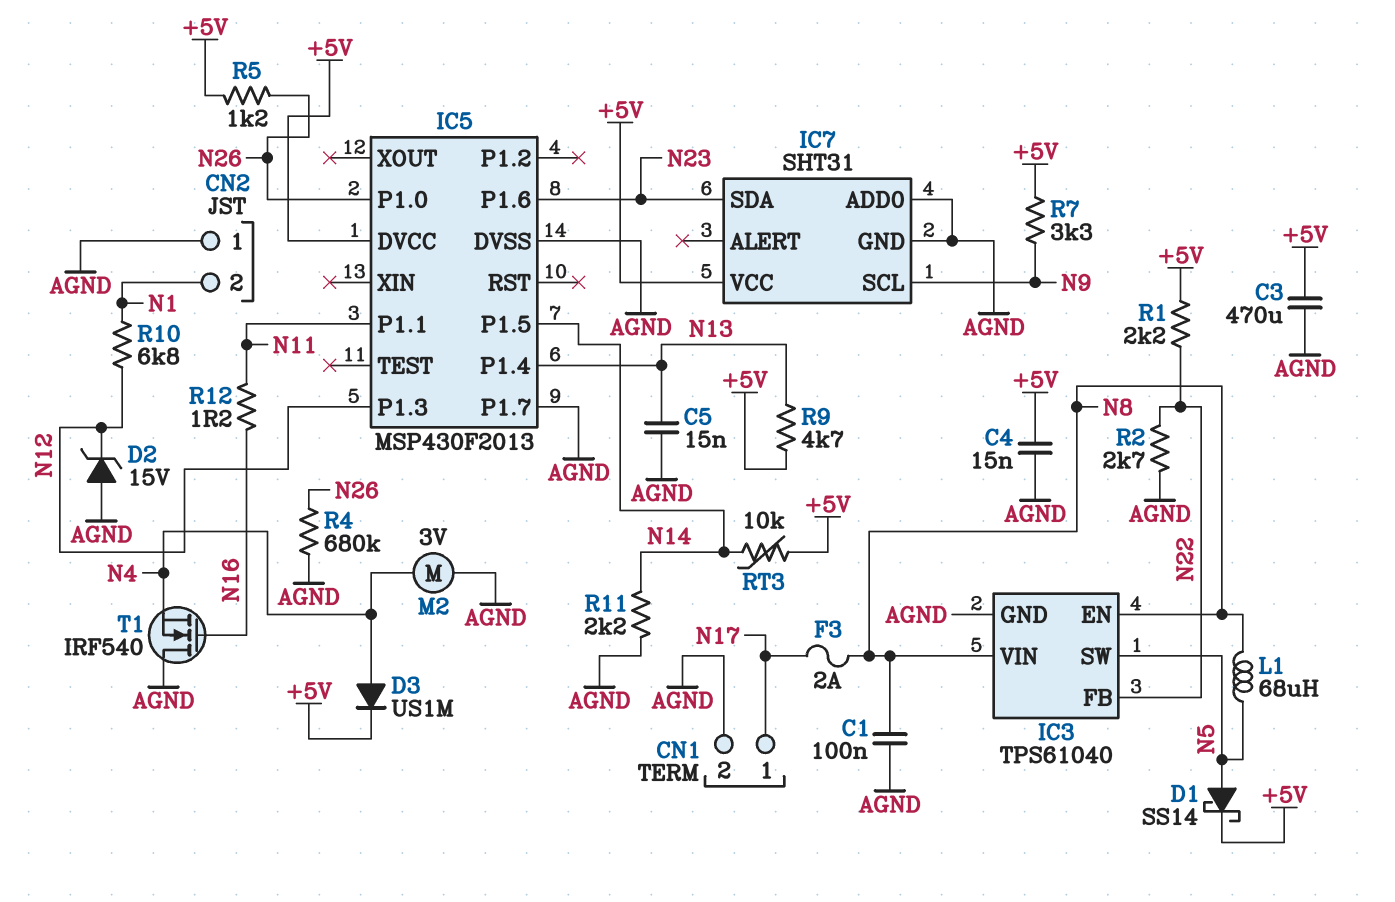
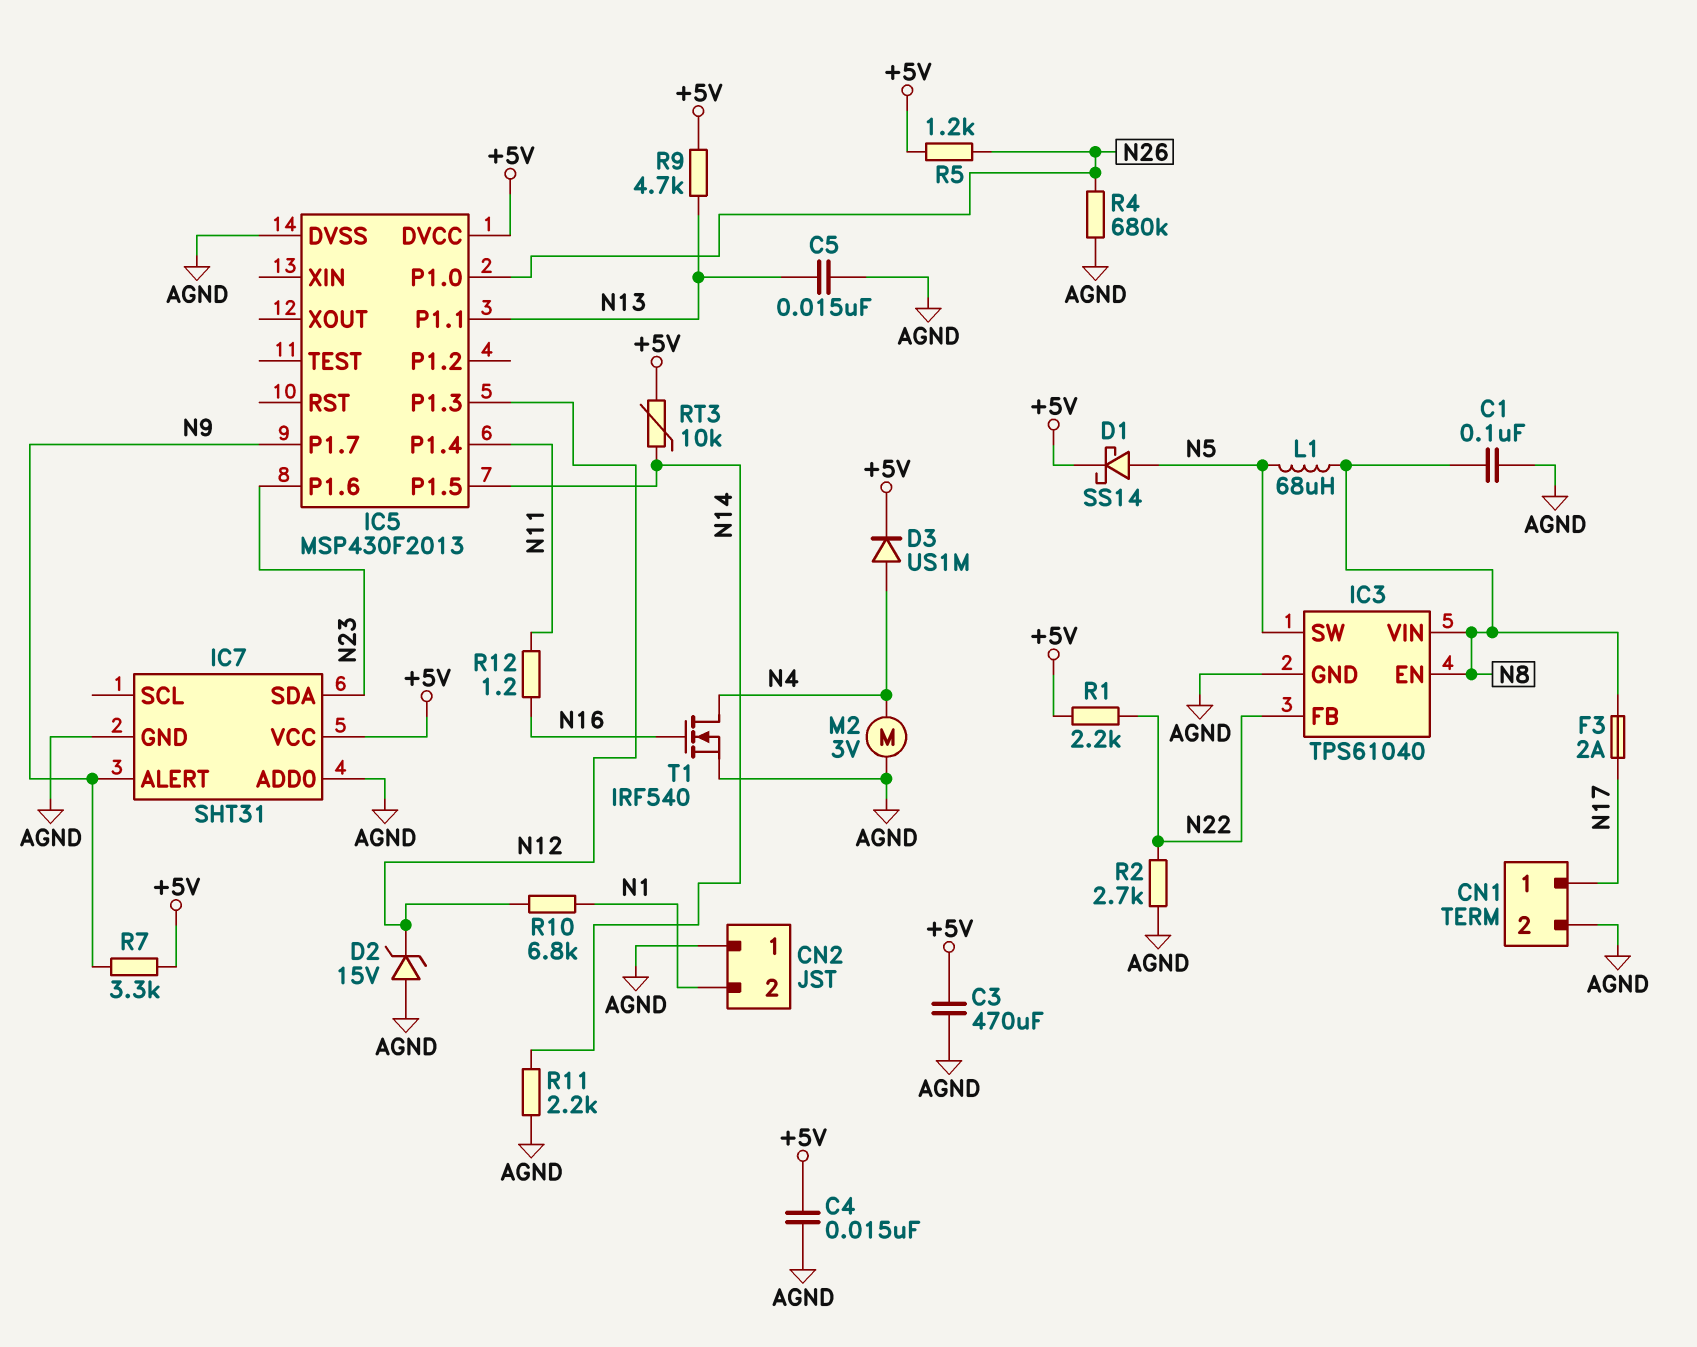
IC5 pin P1.1: N11 -> N13
IC5 pin P1.4: N13 -> N11
IC5 pin P1.7: AGND -> N9
IC7 pin ALERT: none -> N9
IC7 pin SCL: N9 -> none
T1: NMOS IRF540 (G N16, D AGND, S N4) -> NMOS IRF540 (G N16, D N4, S AGND)

